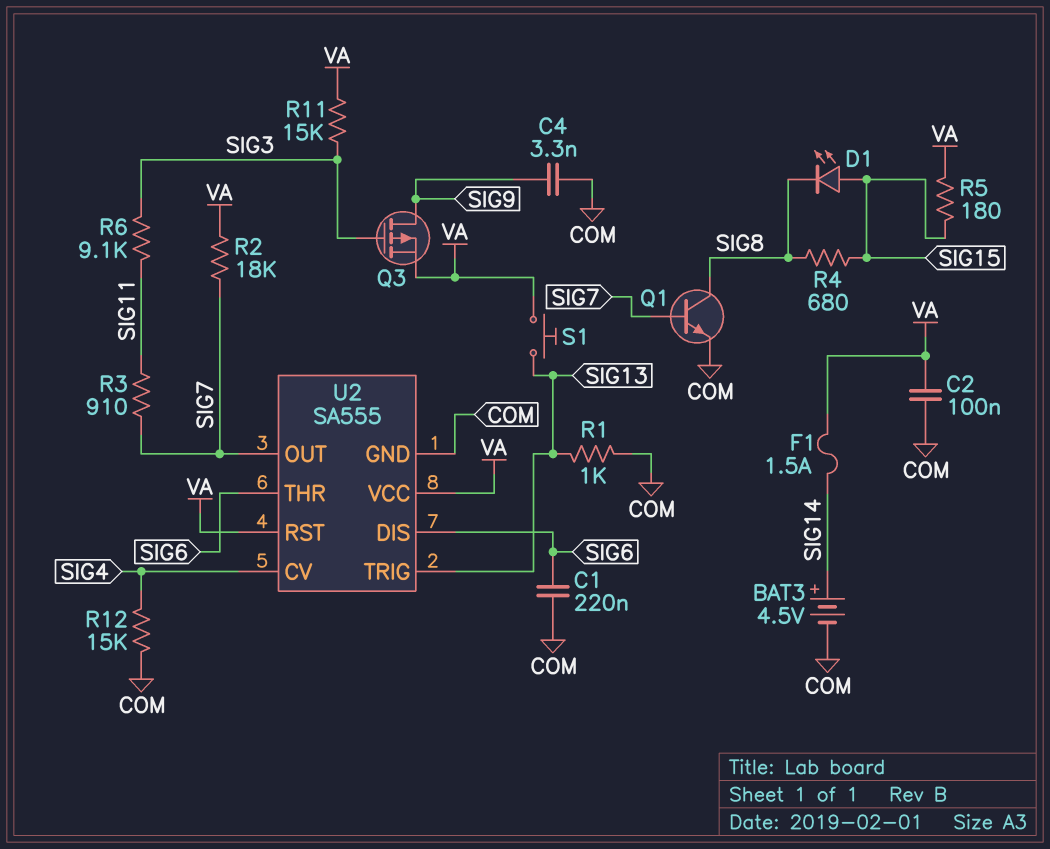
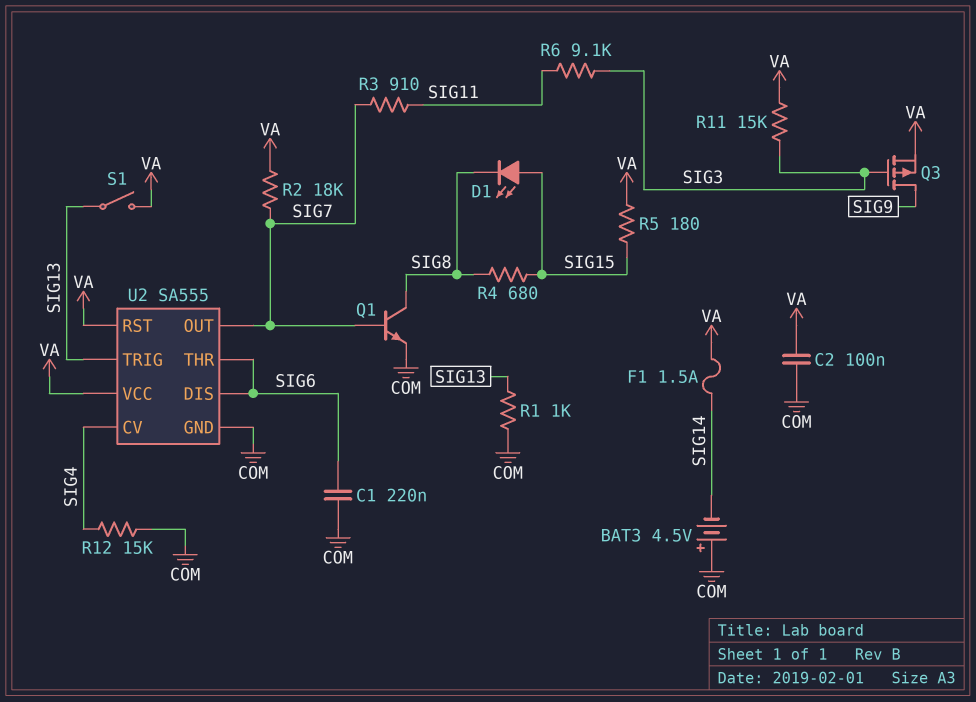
BAT3: 4.5V (plus SIG14, minus COM) -> 4.5V (plus COM, minus SIG14)
C4: 3.3nF (COM, SIG9) -> none
S1: button (SIG13, VA) -> switch (SIG13, VA)

